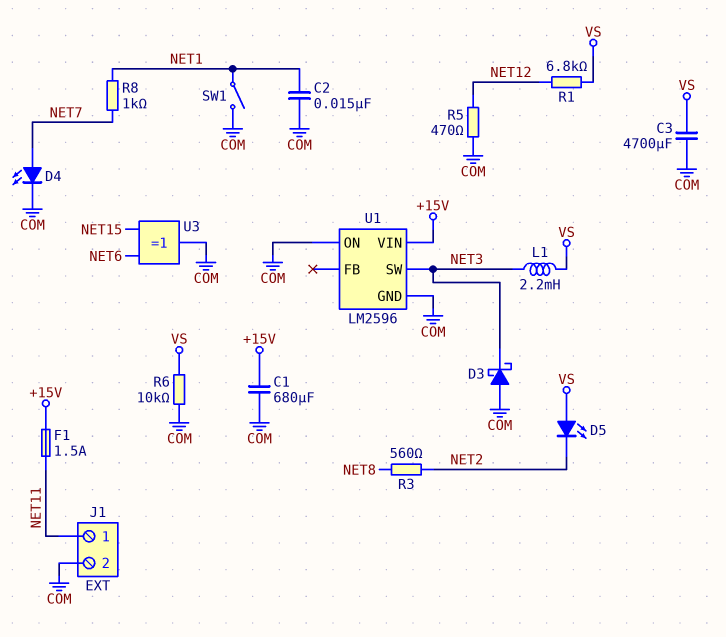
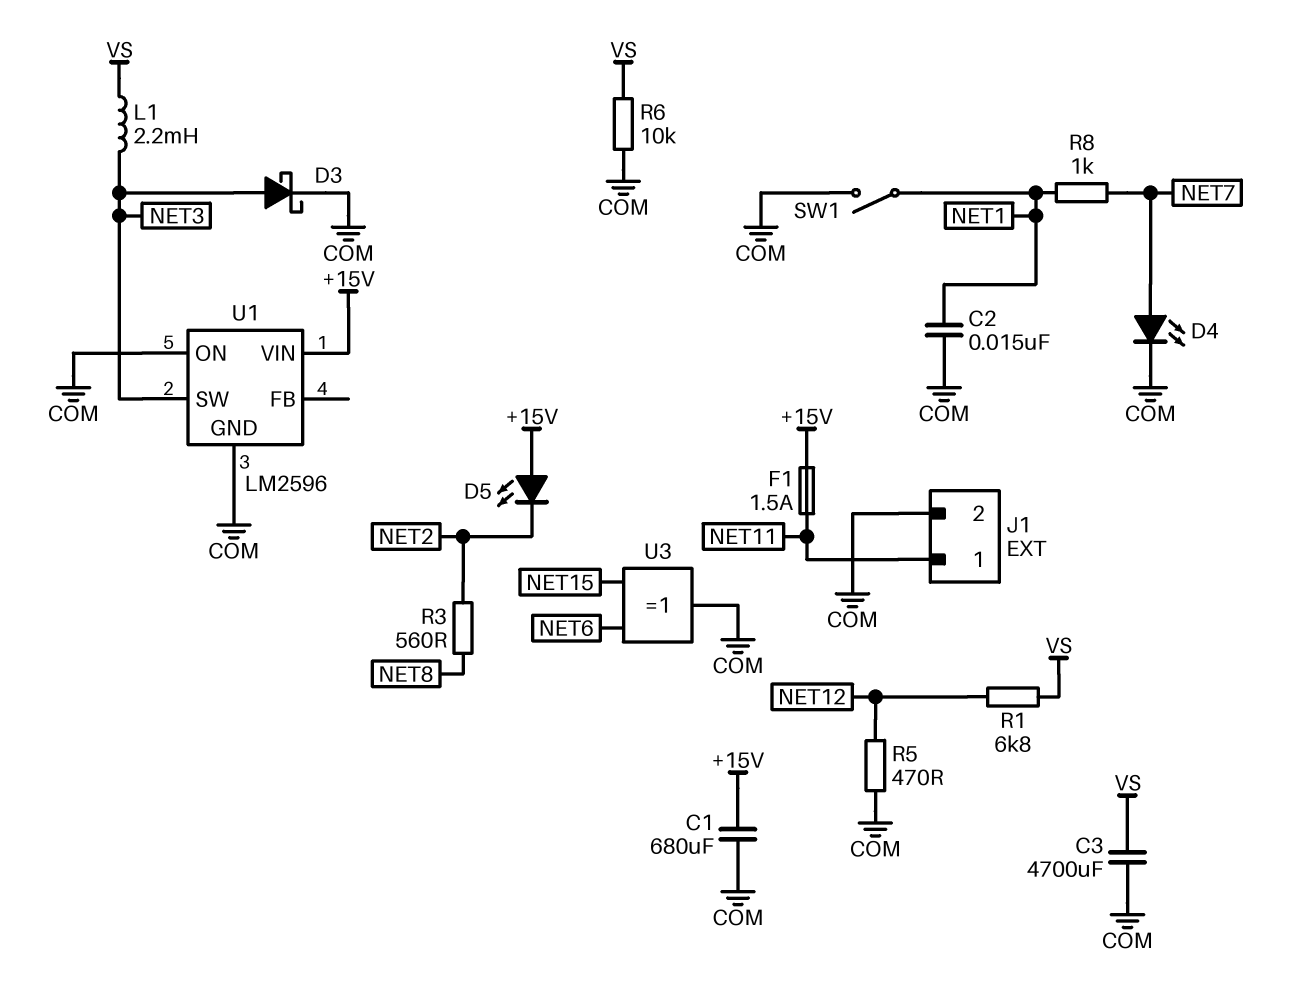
D3: schottky (A COM, K NET3) -> schottky (A NET3, K COM)
D5: LED (A VS, K NET2) -> LED (A +15V, K NET2)

